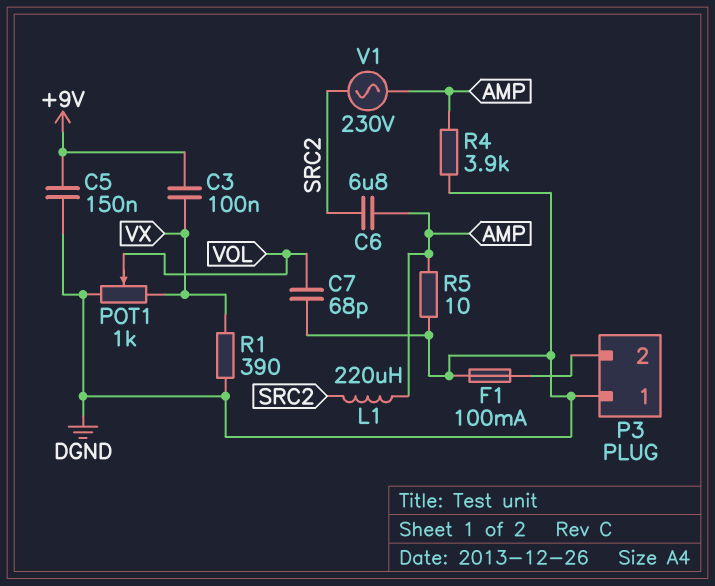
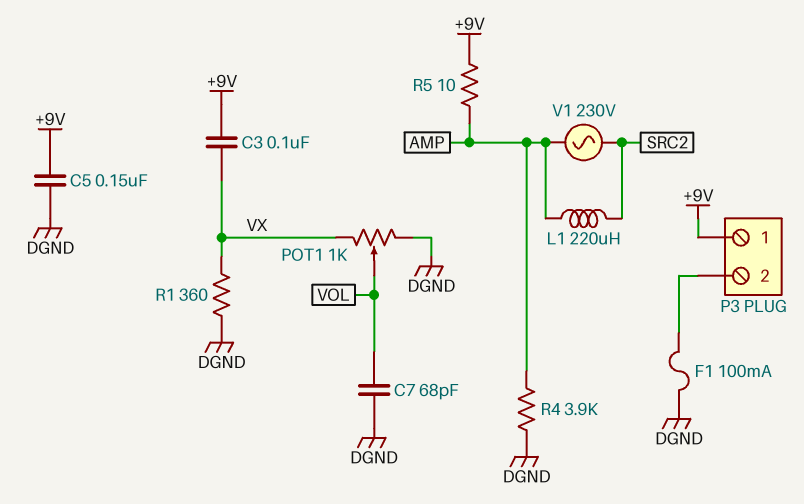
C6: 6.8uF (AMP, SRC2) -> none
P3 pin 1: DGND -> +9V
R1: 390 (DGND, VX) -> 360 (DGND, VX)
R5: 10 (AMP, DGND) -> 10 (+9V, AMP)

